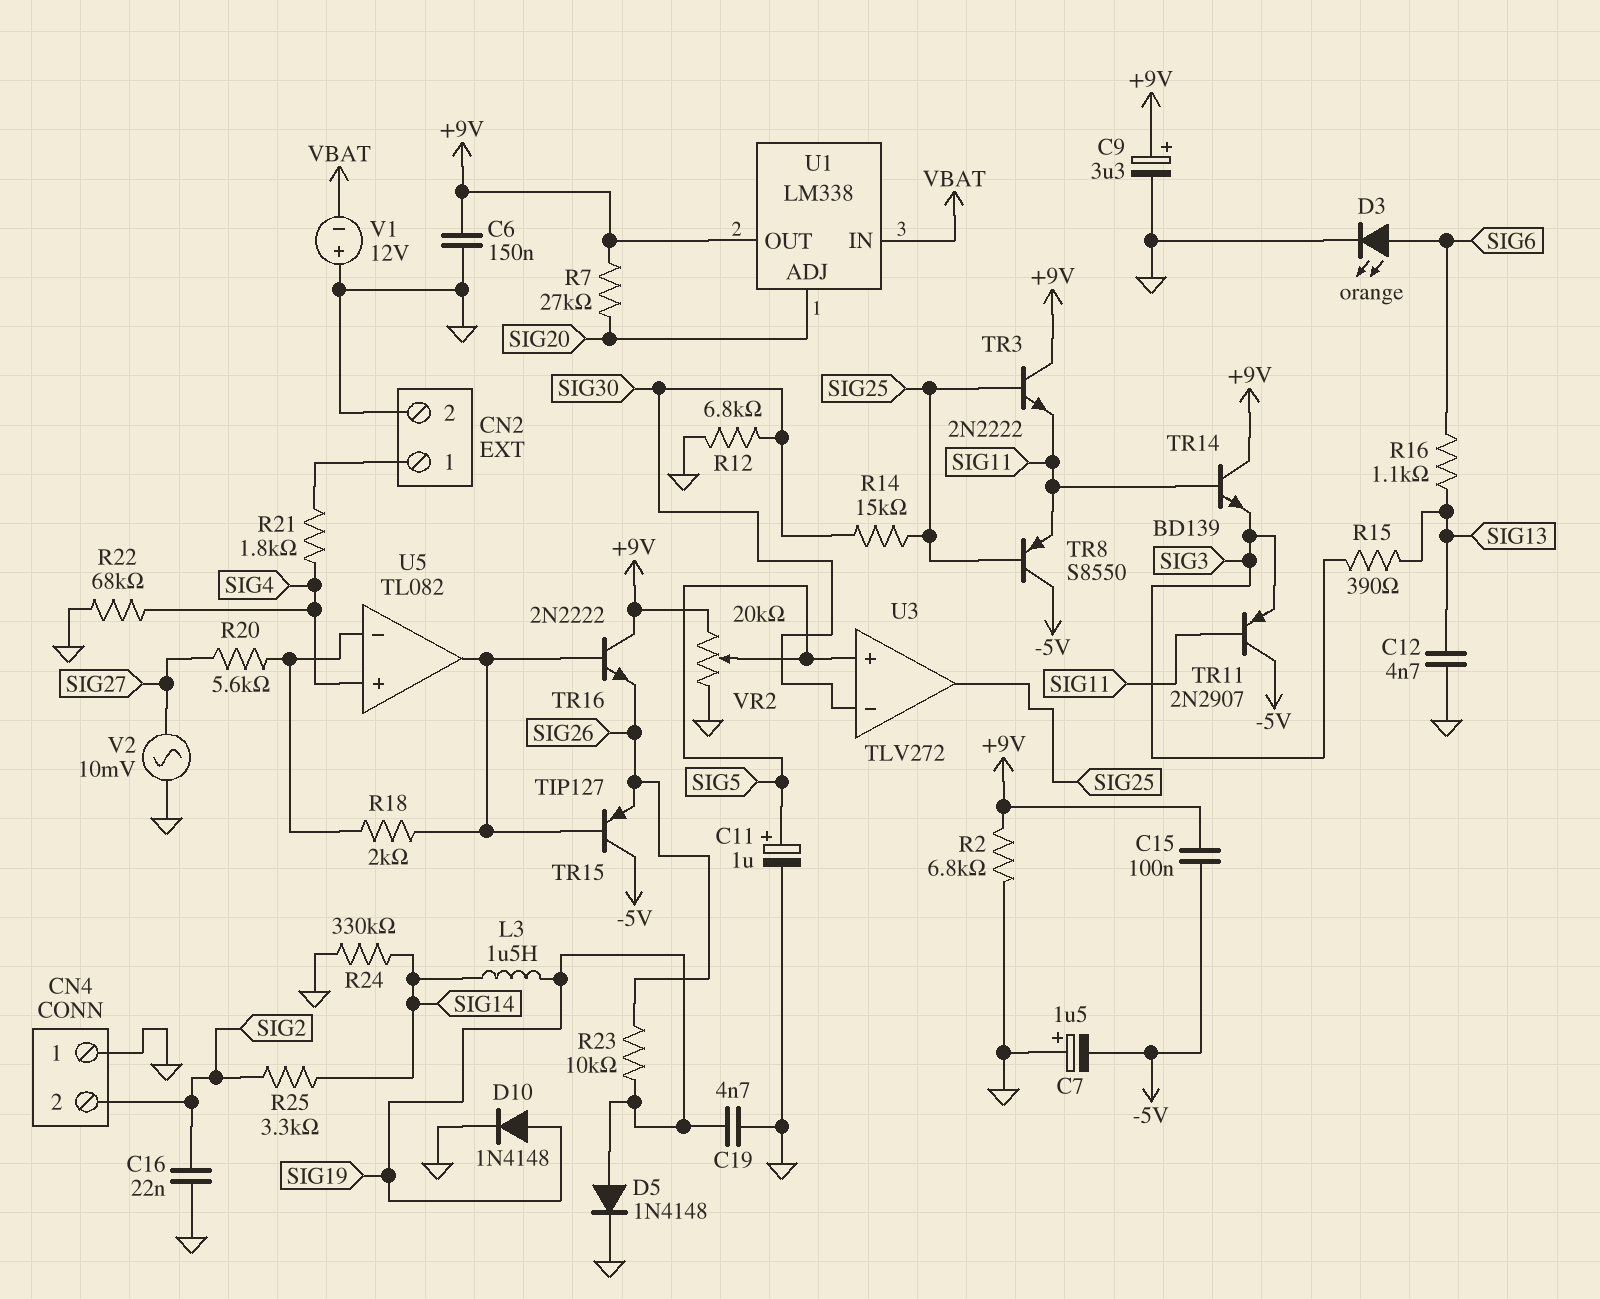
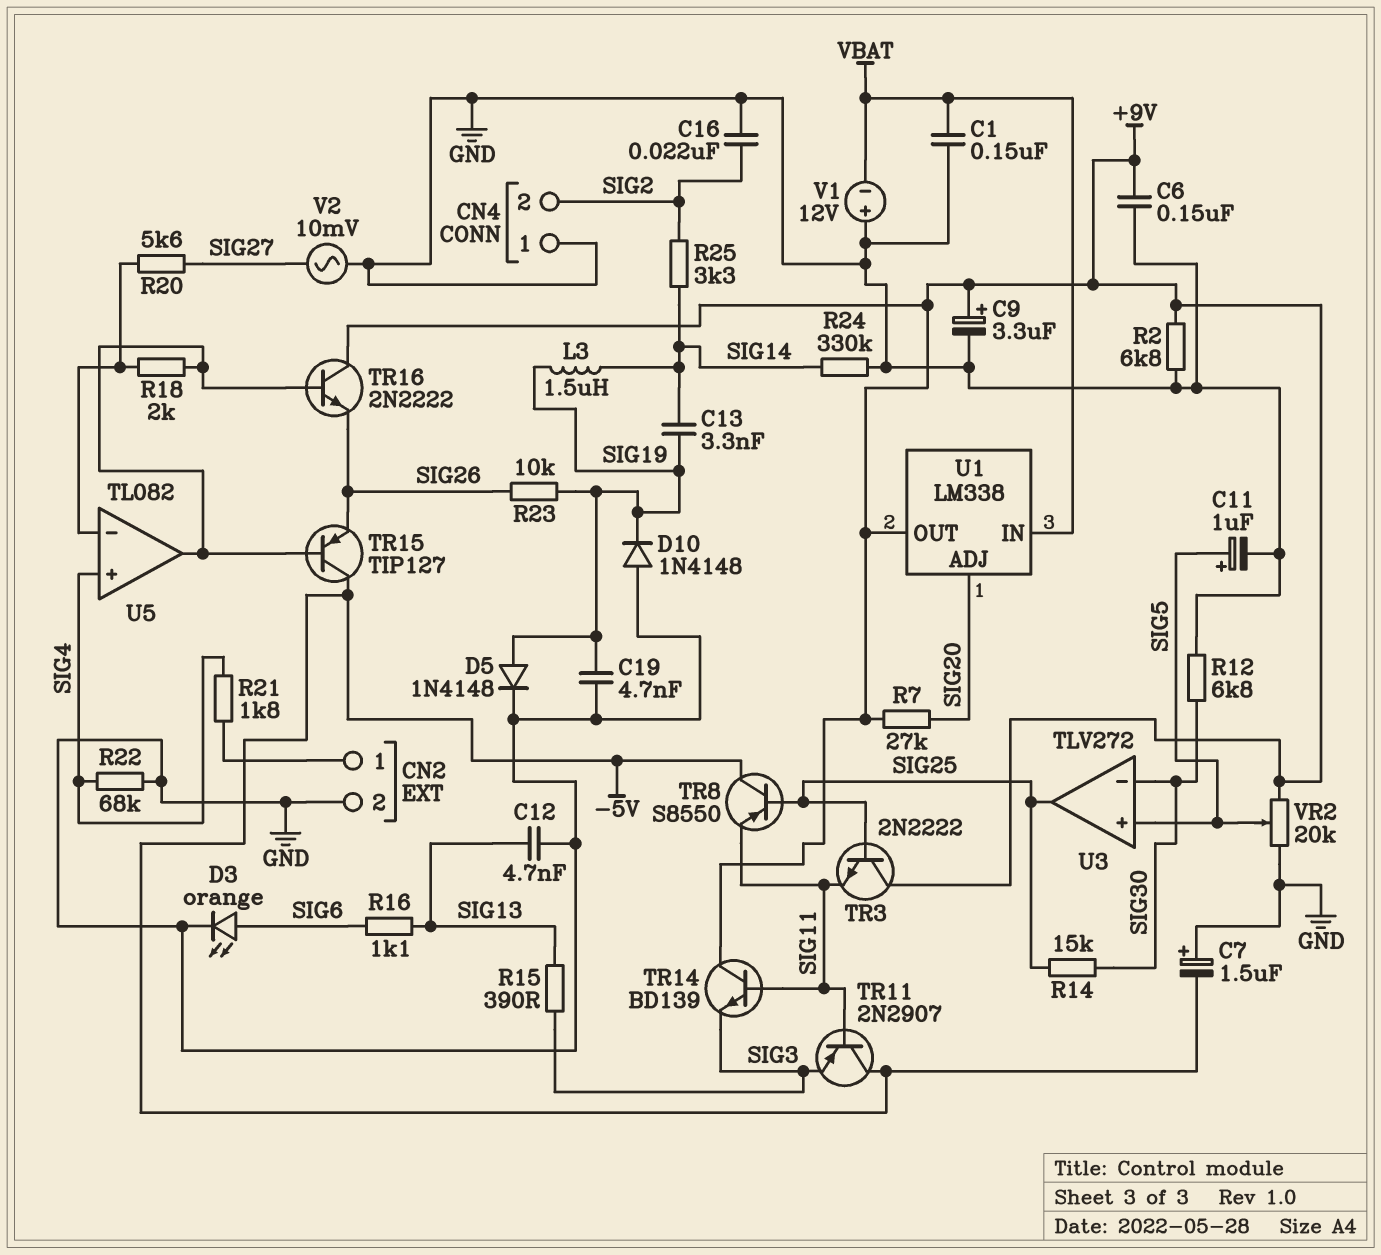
C1: none -> 150nF (GND, VBAT)
C13: none -> 3.3nF (SIG14, SIG19)
C15: 100nF (+9V, -5V) -> none
D10: diode 1N4148 (A SIG19, K GND) -> diode 1N4148 (A GND, K SIG19)

